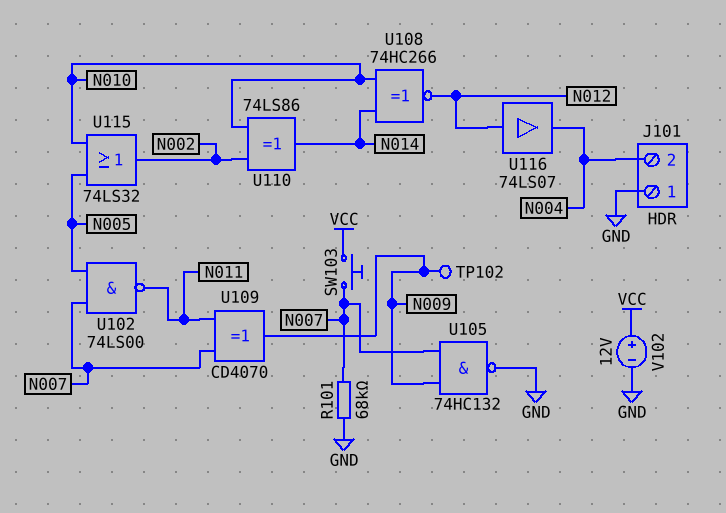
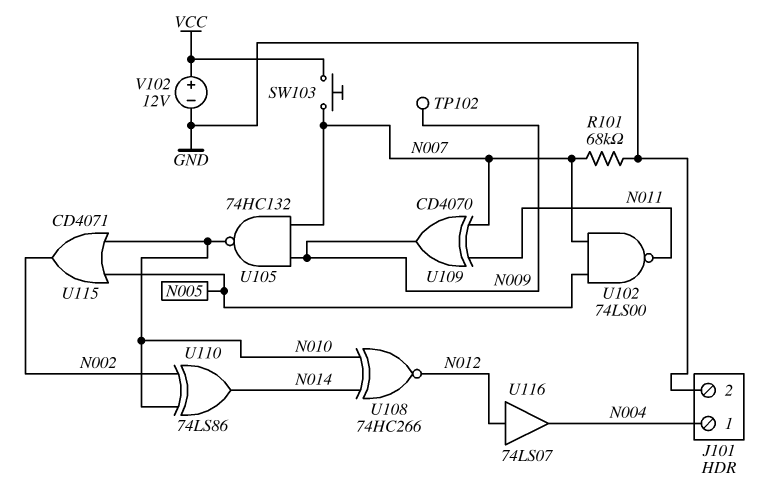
J101 pin 1: GND -> N004
J101 pin 2: N004 -> GND
U105: NAND 74HC132 (in N007, in N009, out GND) -> NAND 74HC132 (in N007, in N009, out N010)
U115: OR 74LS32 (in N005, in N010, out N002) -> OR CD4071 (in N005, in N010, out N002)

